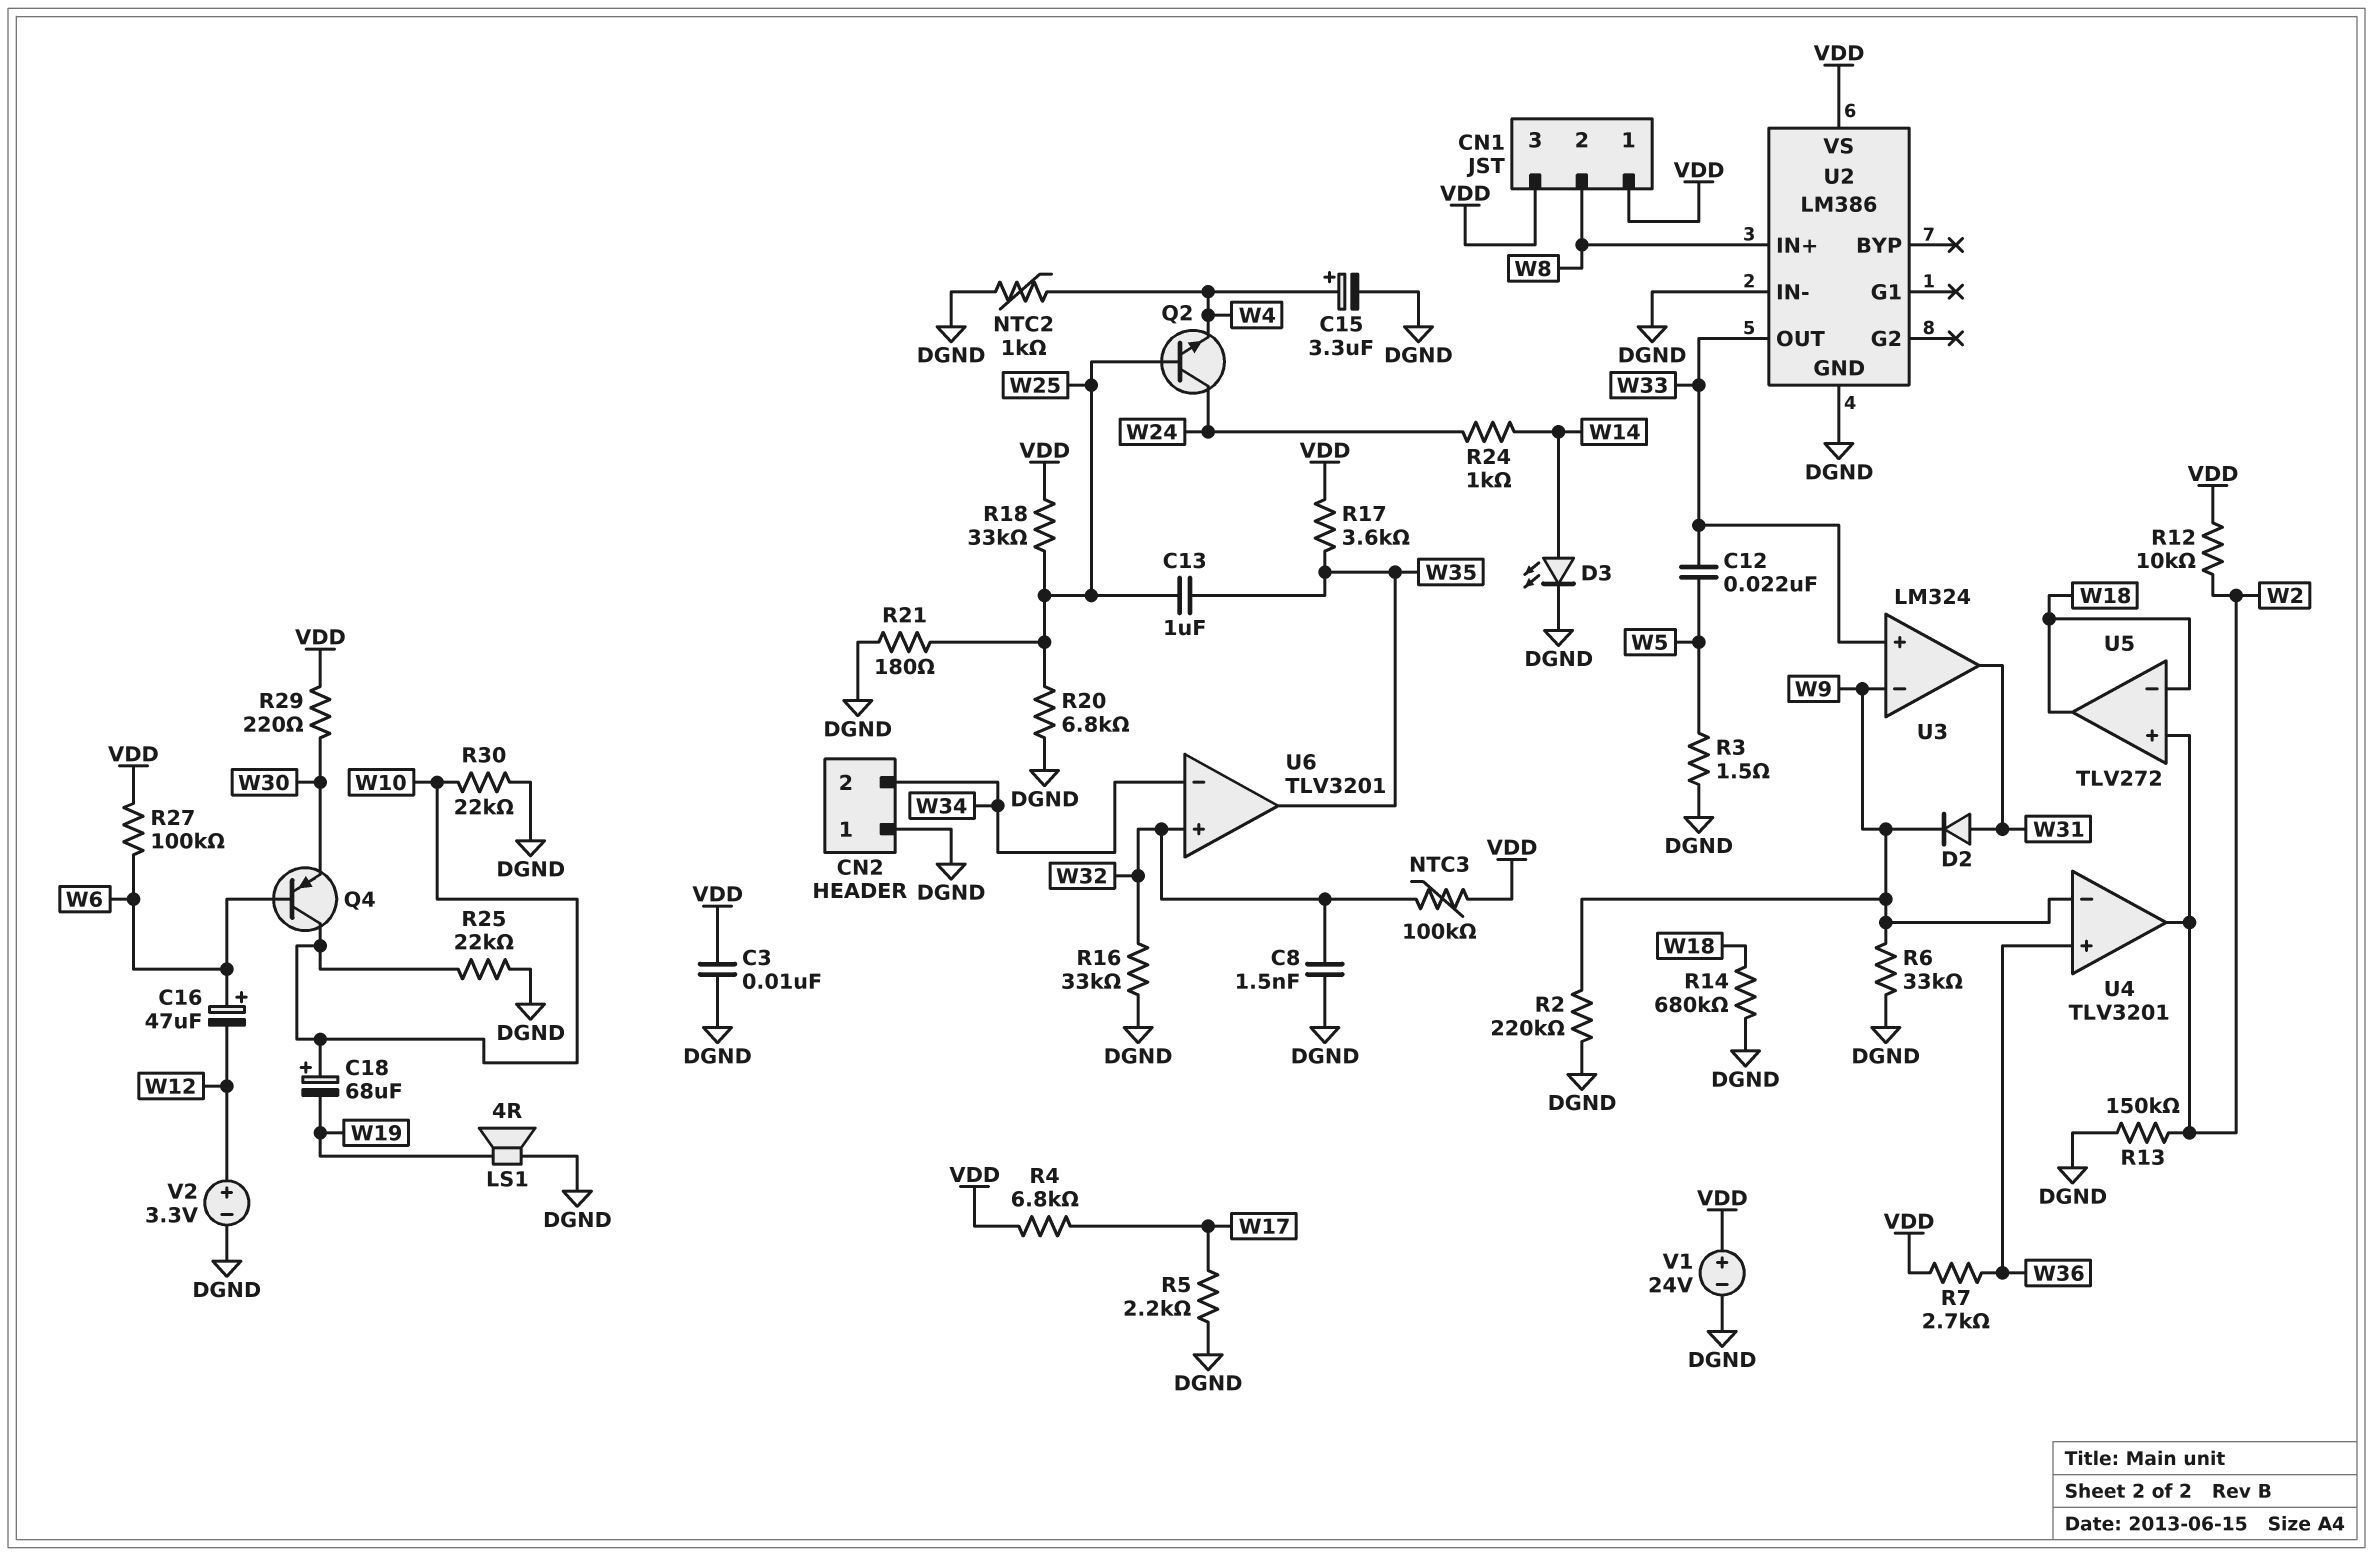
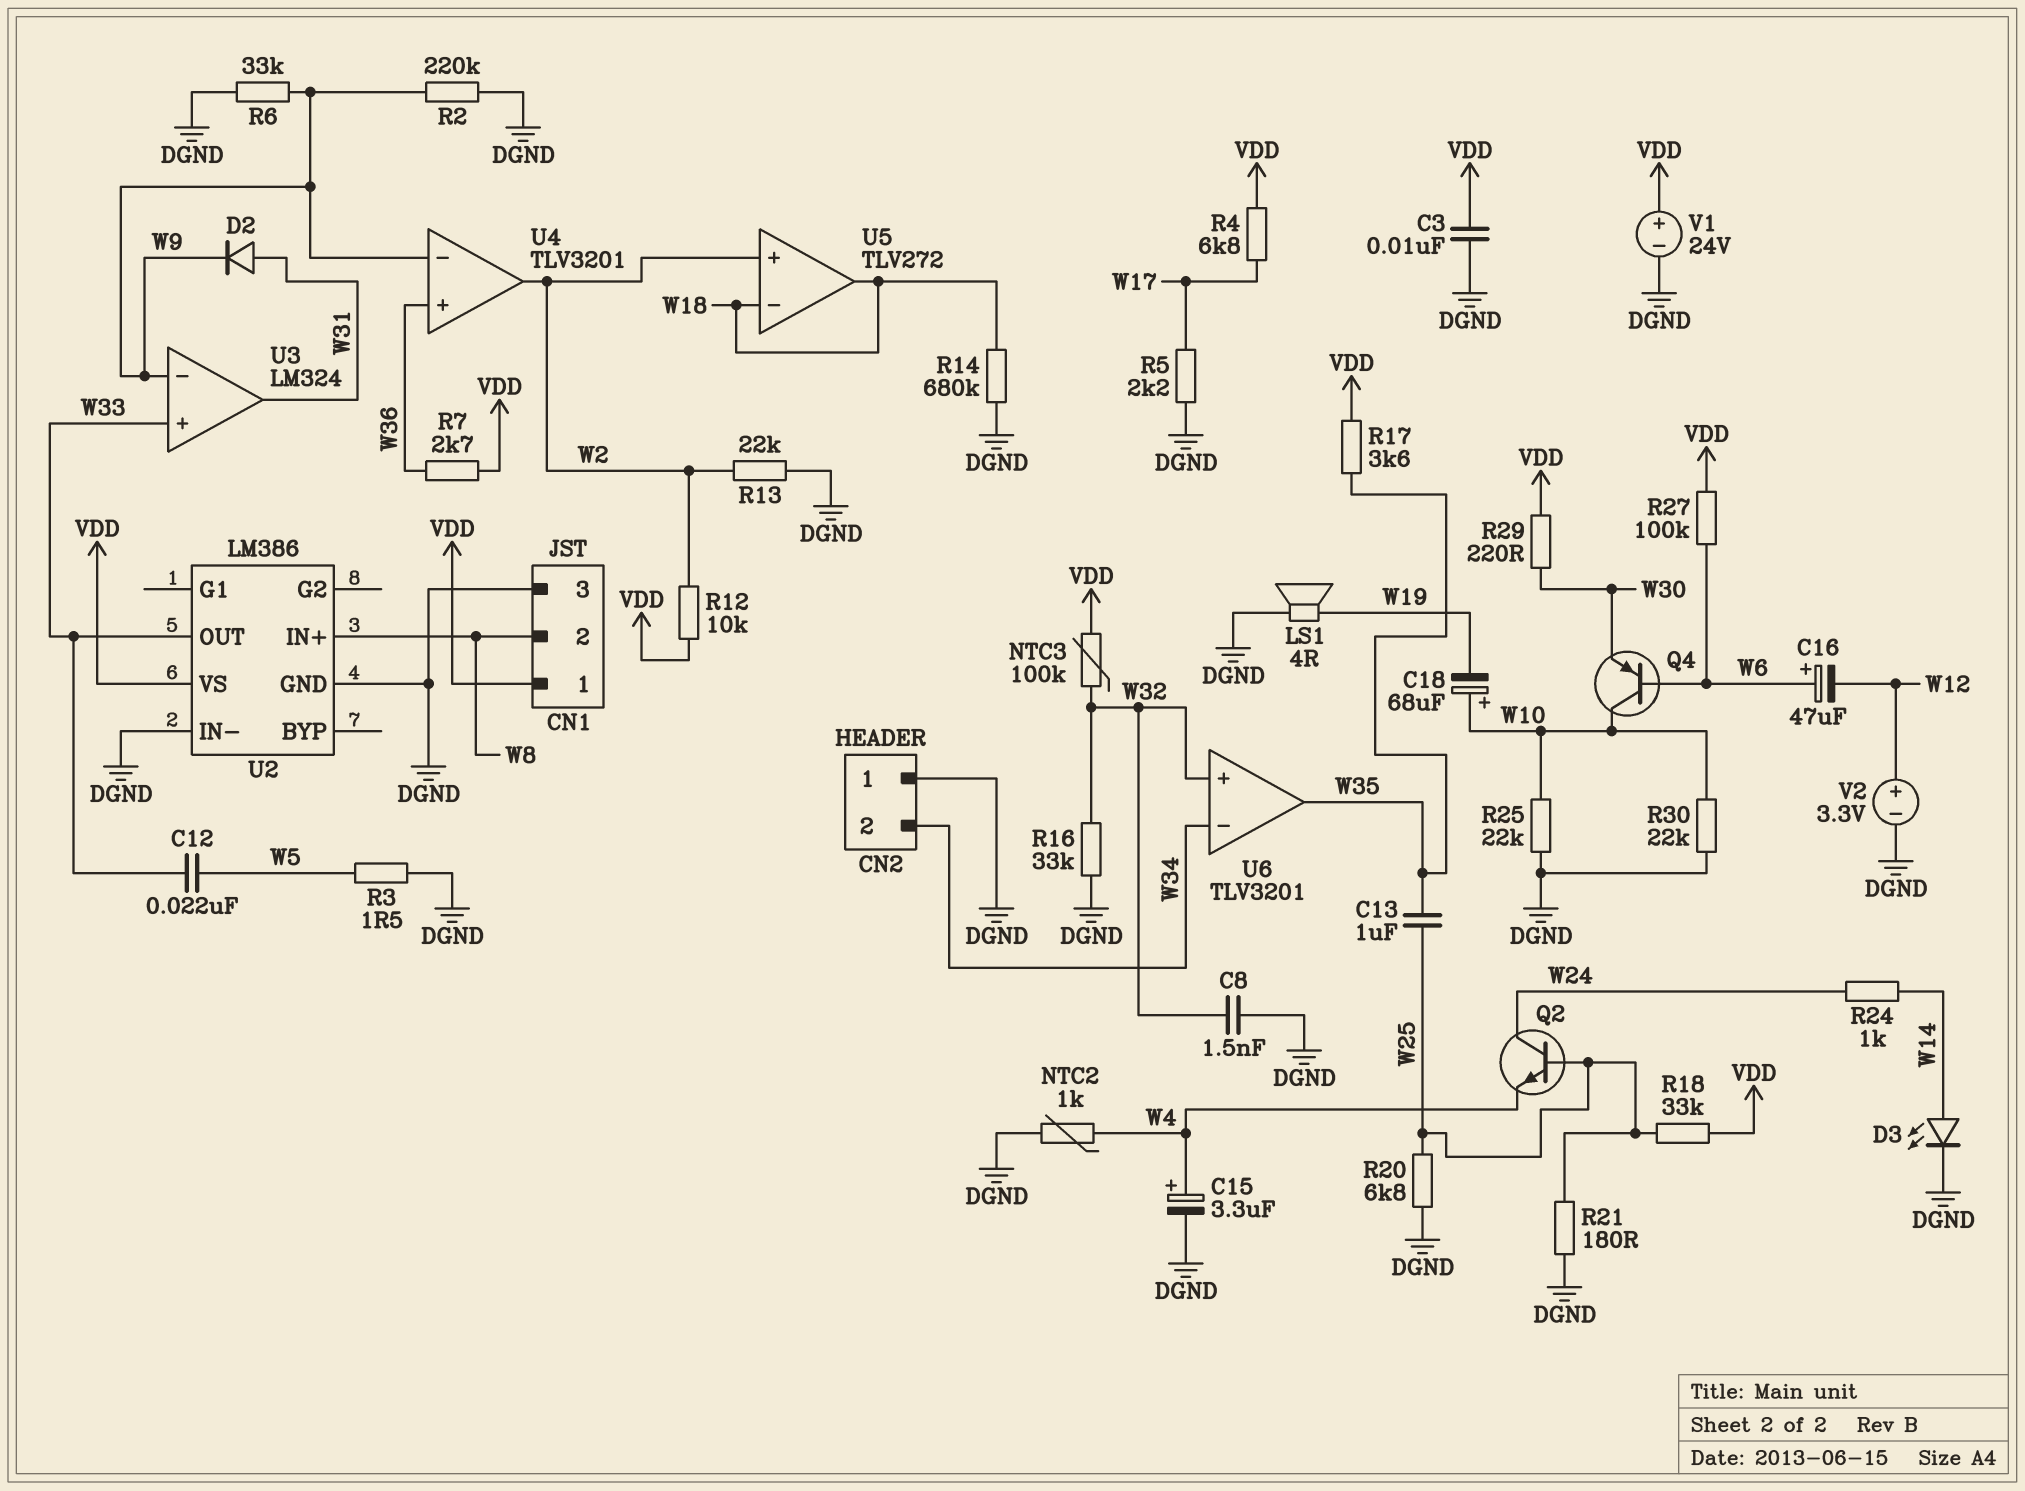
CN1 pin 3: VDD -> DGND
R13: 150k (DGND, W2) -> 22k (DGND, W2)

